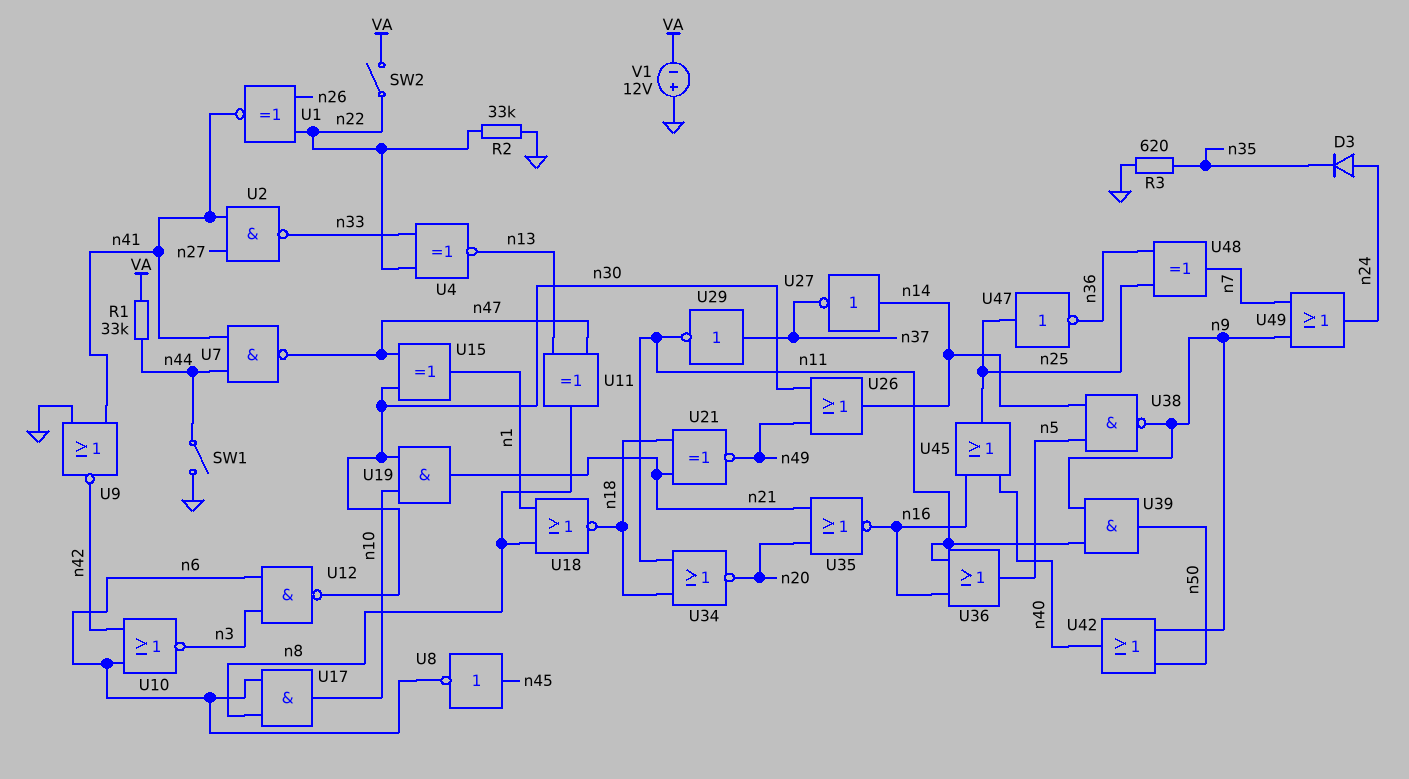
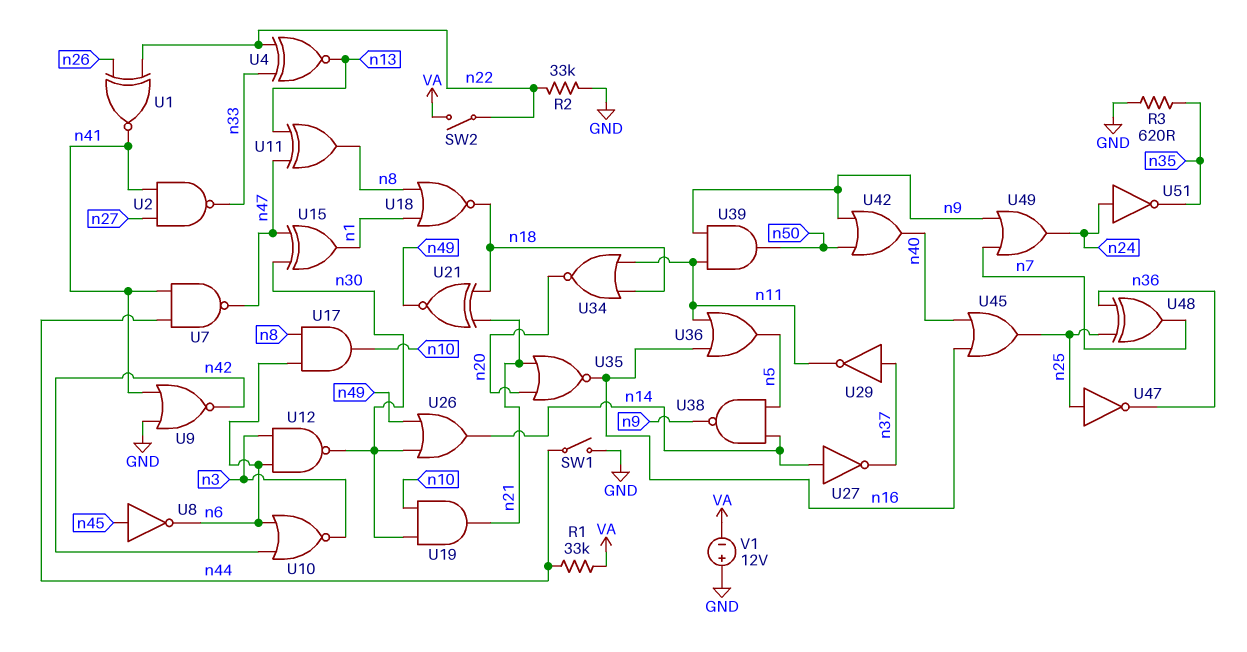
D3: diode (A n24, K n35) -> none
U51: none -> NOT (in n24, out n35)

